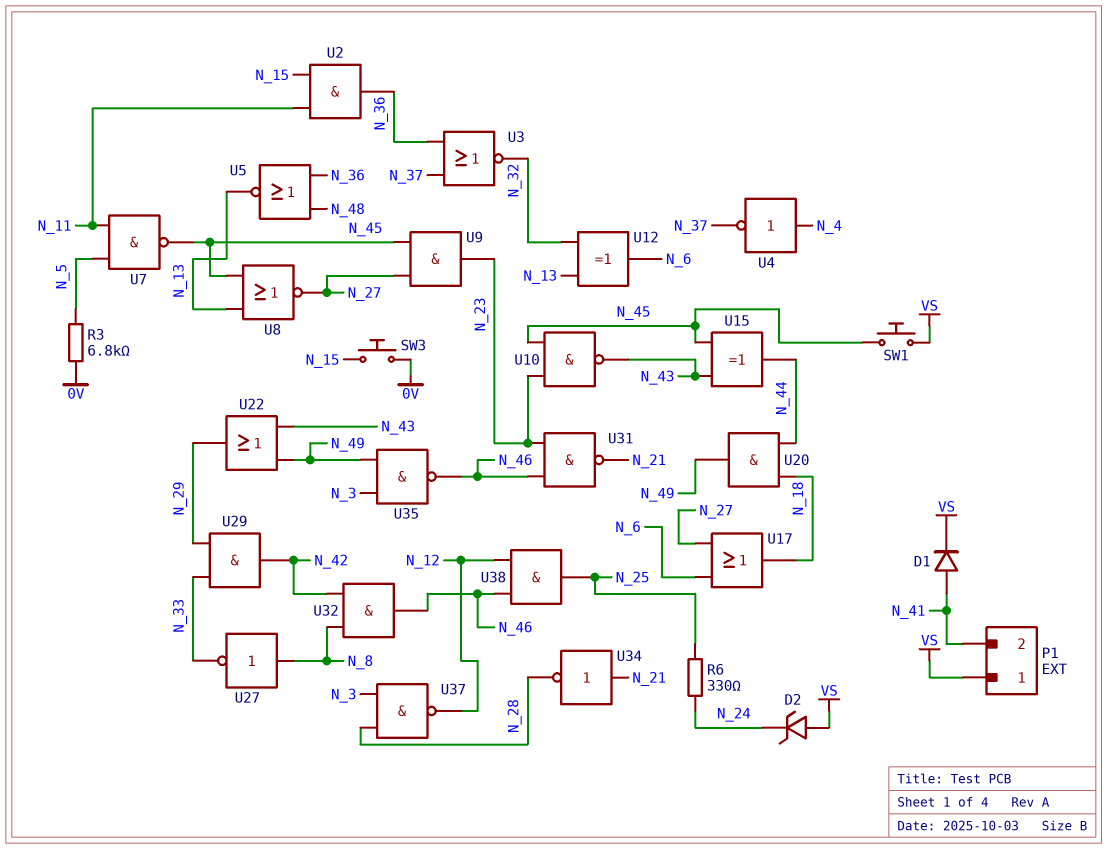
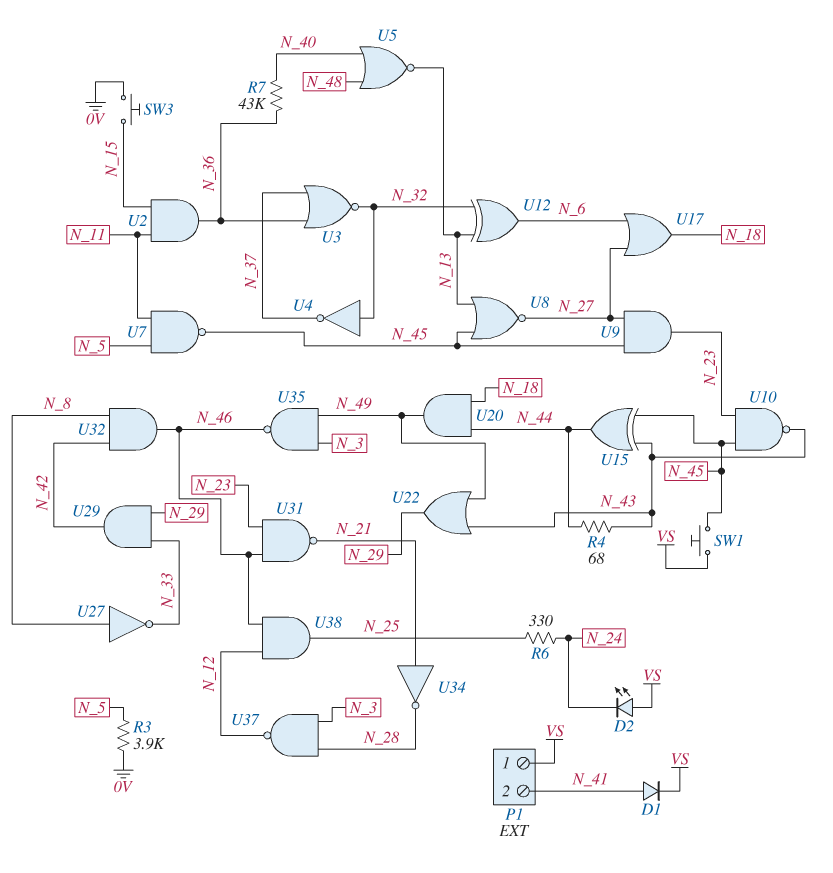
D2: zener (A VS, K N_24) -> LED (A VS, K N_24)
R3: 6.8k (0V, N_5) -> 3.9k (0V, N_5)
R4: none -> 68 (N_43, N_44)
R7: none -> 43k (N_36, N_40)
U4: NOT (in N_4, out N_37) -> NOT (in N_32, out N_37)
U5: NOR (in N_36, in N_48, out N_13) -> NOR (in N_40, in N_48, out N_13)

